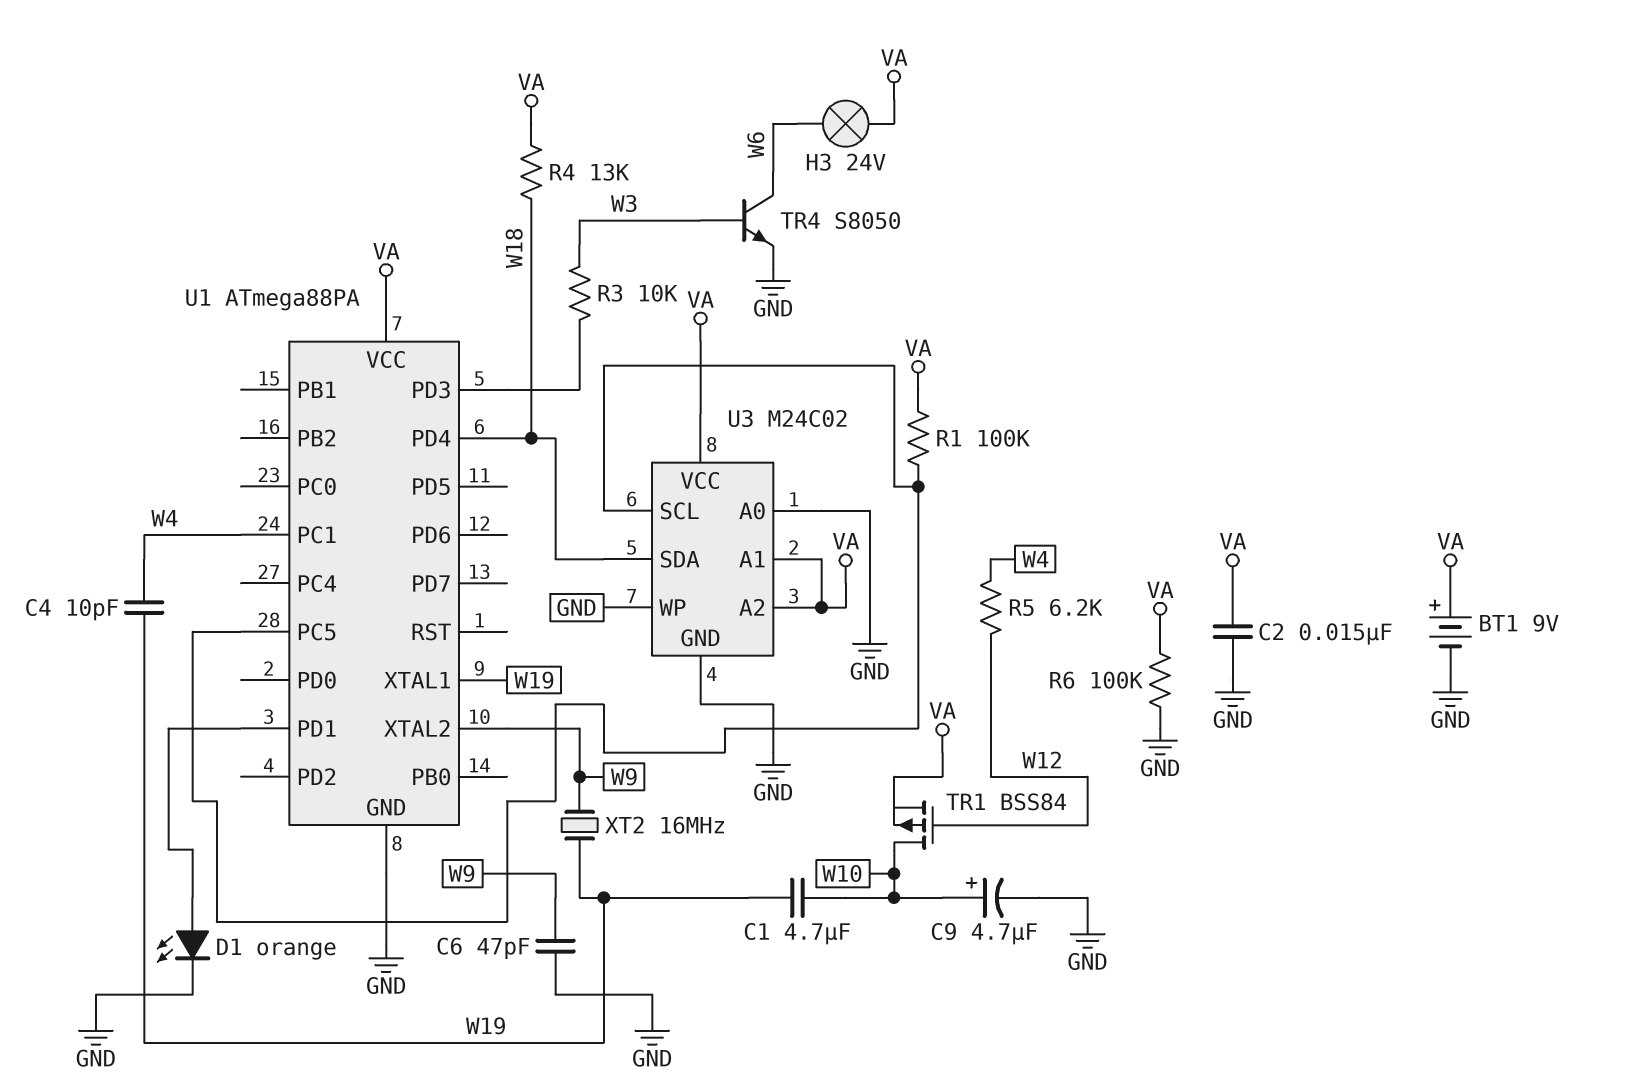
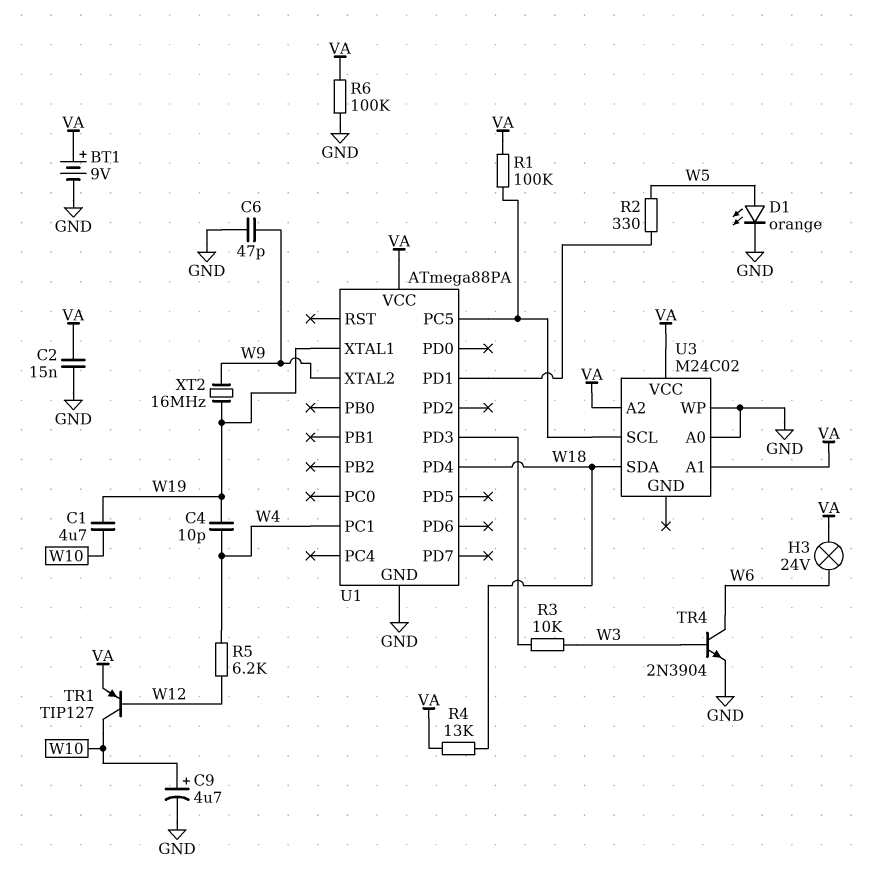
D1: LED orange (A U1/PD1, K GND) -> LED orange (A W5, K GND)
R2: none -> 330 (U1/PD1, W5)
TR1: PMOS BSS84 (G W12, D W10, S VA) -> PNP TIP127 (B W12, C W10, E VA)
TR4: NPN S8050 (B W3, C W6, E GND) -> NPN 2N3904 (B W3, C W6, E GND)
U3 pin GND: GND -> none

